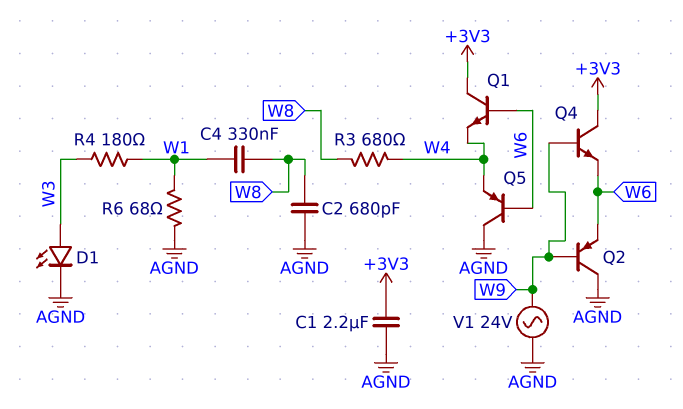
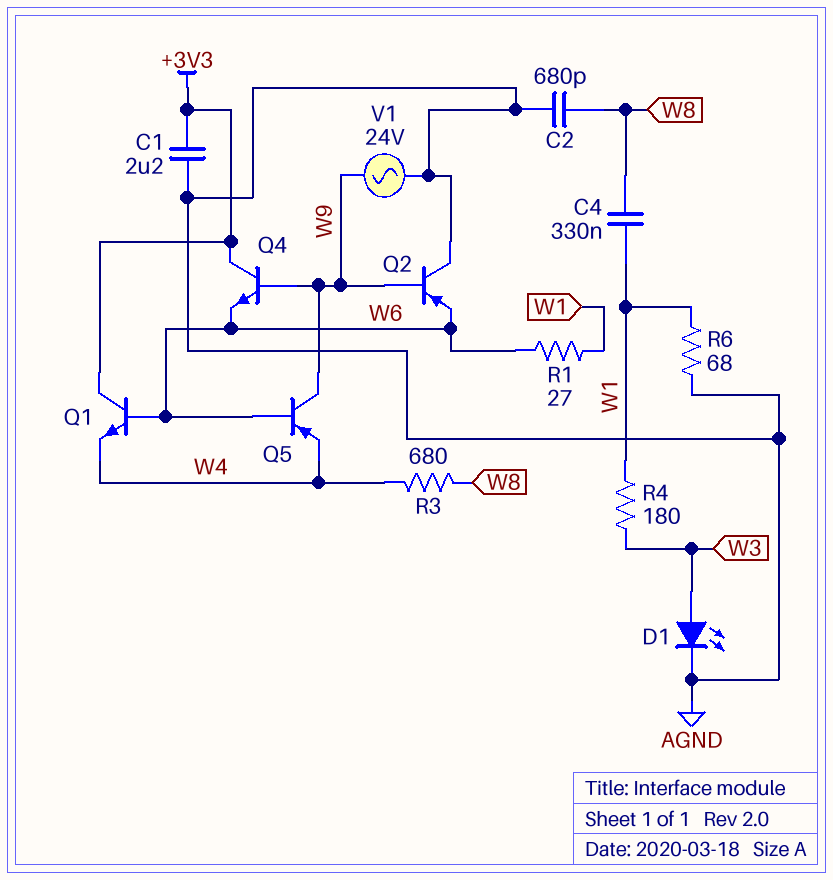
Q5: PNP (B W6, C AGND, E W4) -> PNP (B W6, C W9, E W4)
R1: none -> 27 (W1, W6)

